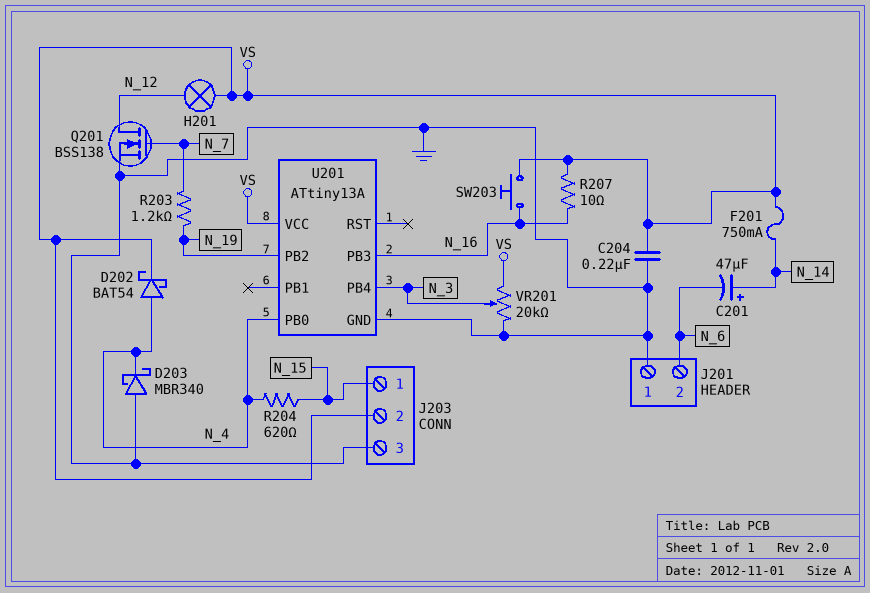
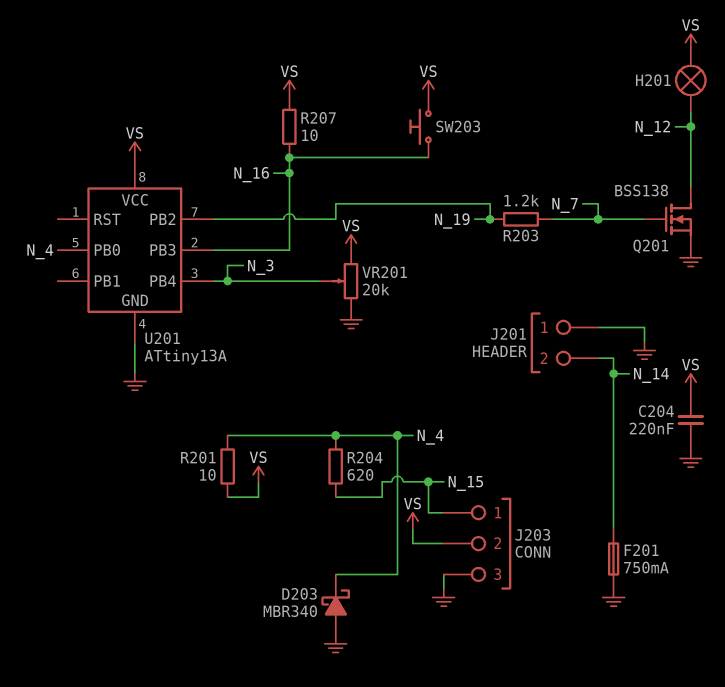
C201: 47uF (plus N_14, minus N_6) -> none
D202: schottky BAT54 (A N_4, K VS) -> none
F201: 750mA (N_14, VS) -> 750mA (GND, N_14)
J201 pin 2: N_6 -> N_14
R201: none -> 10 (N_4, VS)

